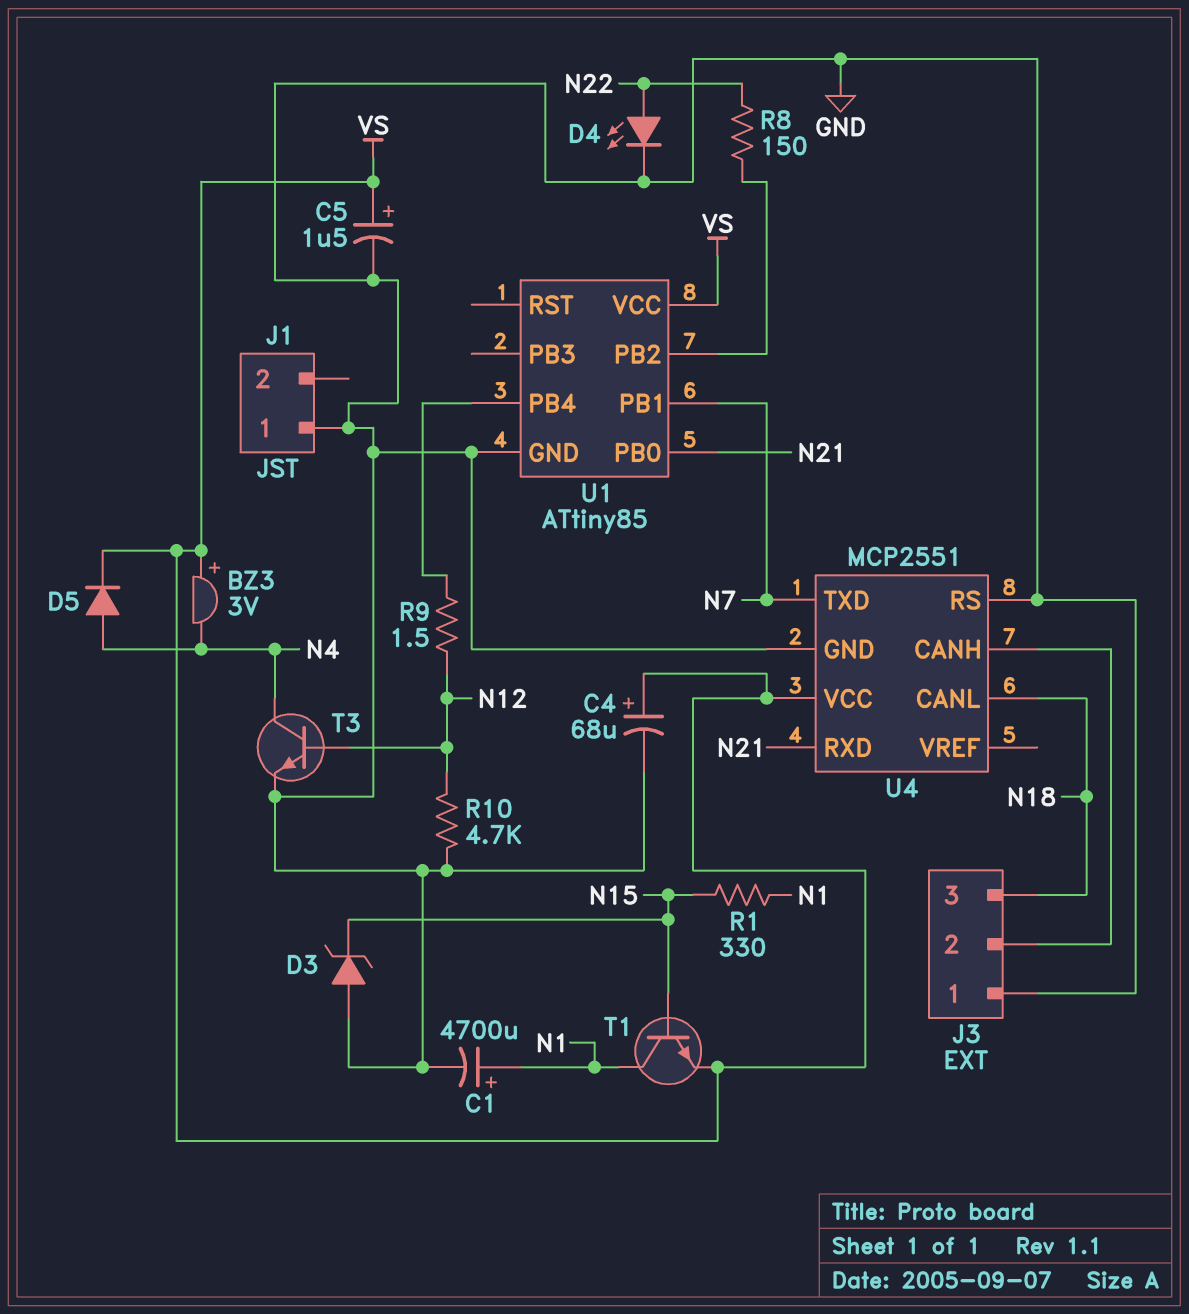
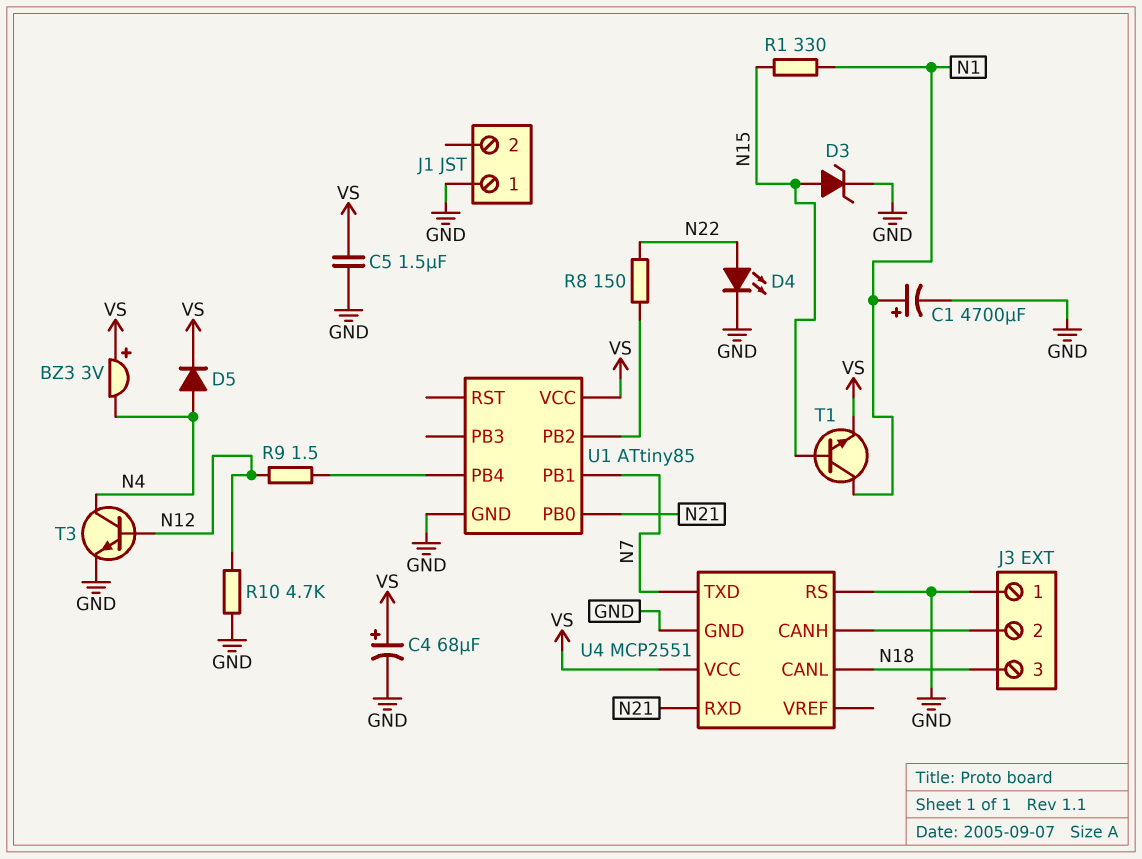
C5: 1.5uF (plus VS, minus GND) -> 1.5uF (GND, VS)
D3: zener (A GND, K N15) -> zener (A N15, K GND)

